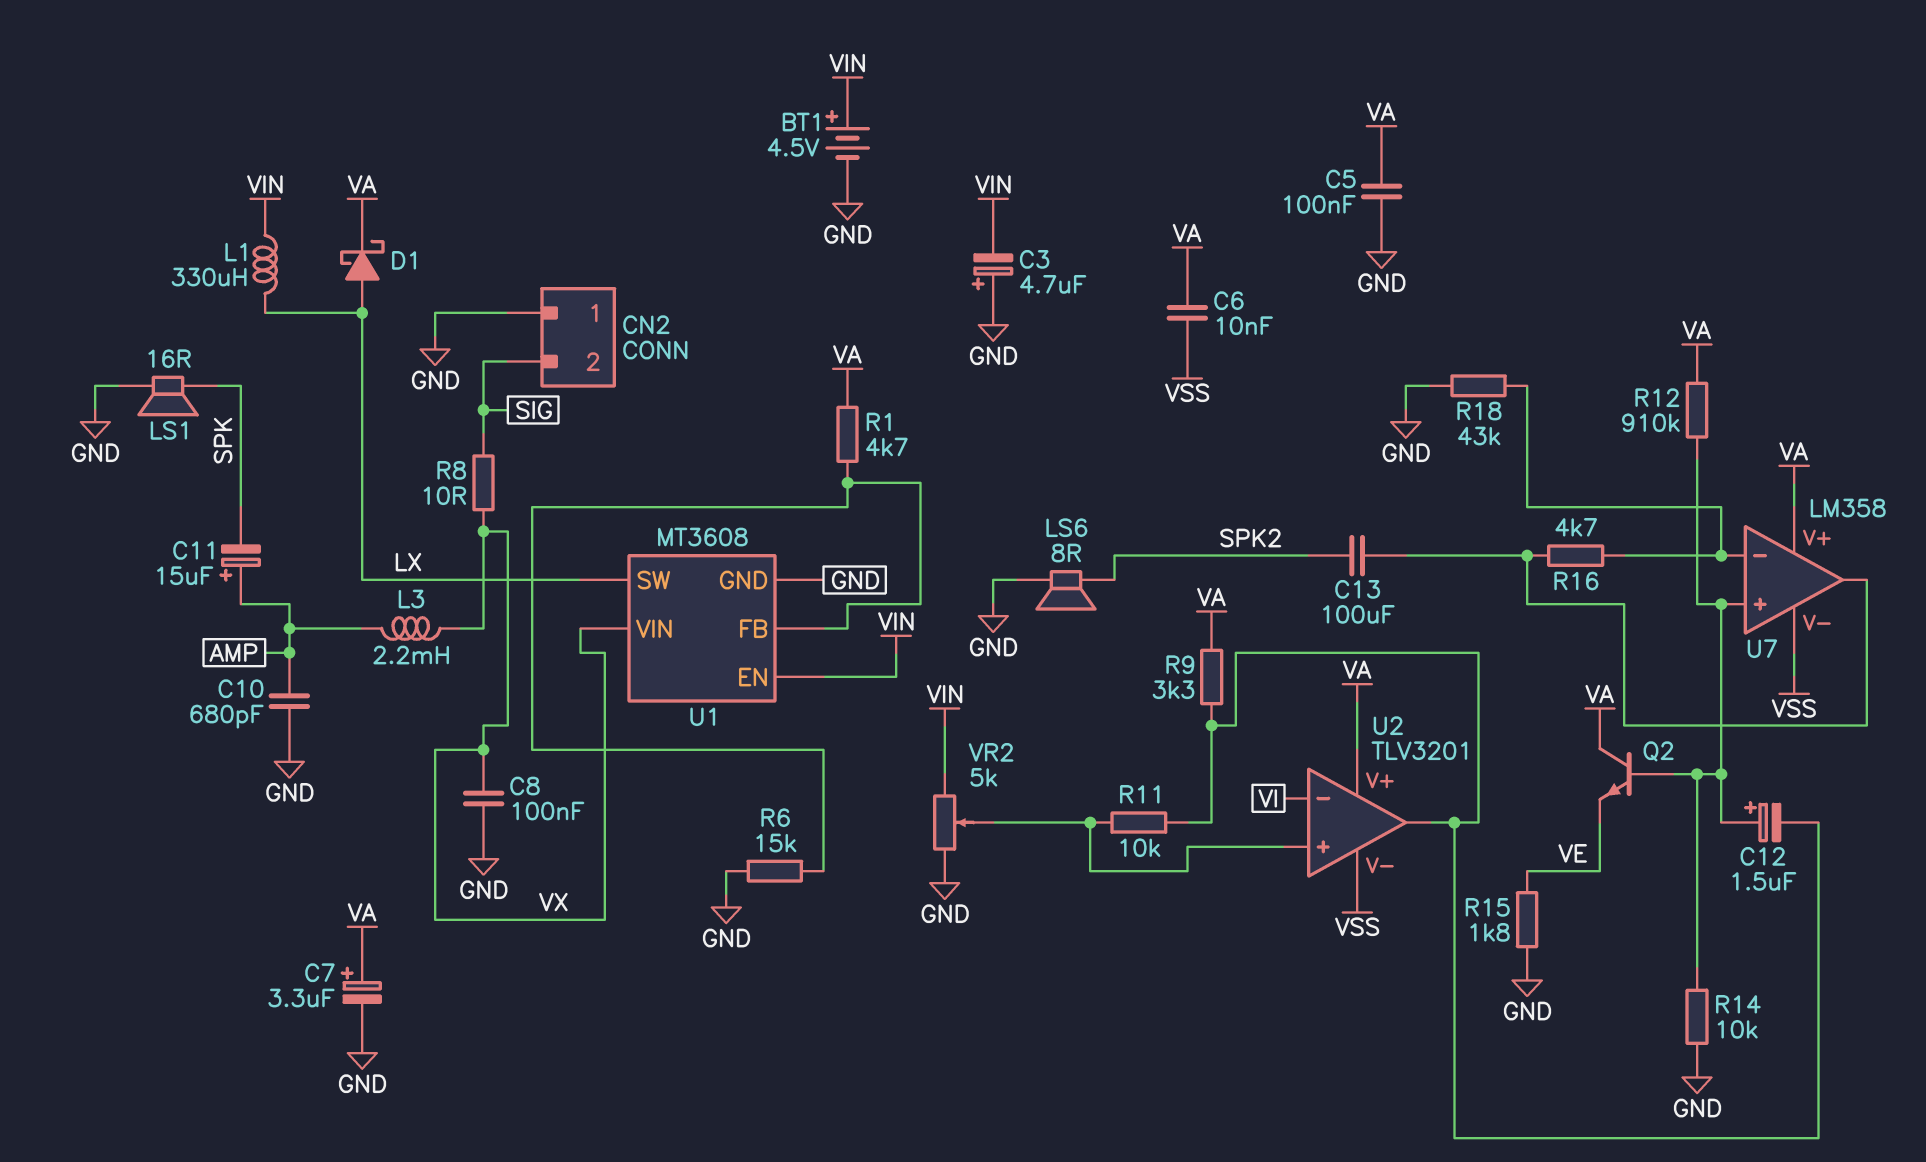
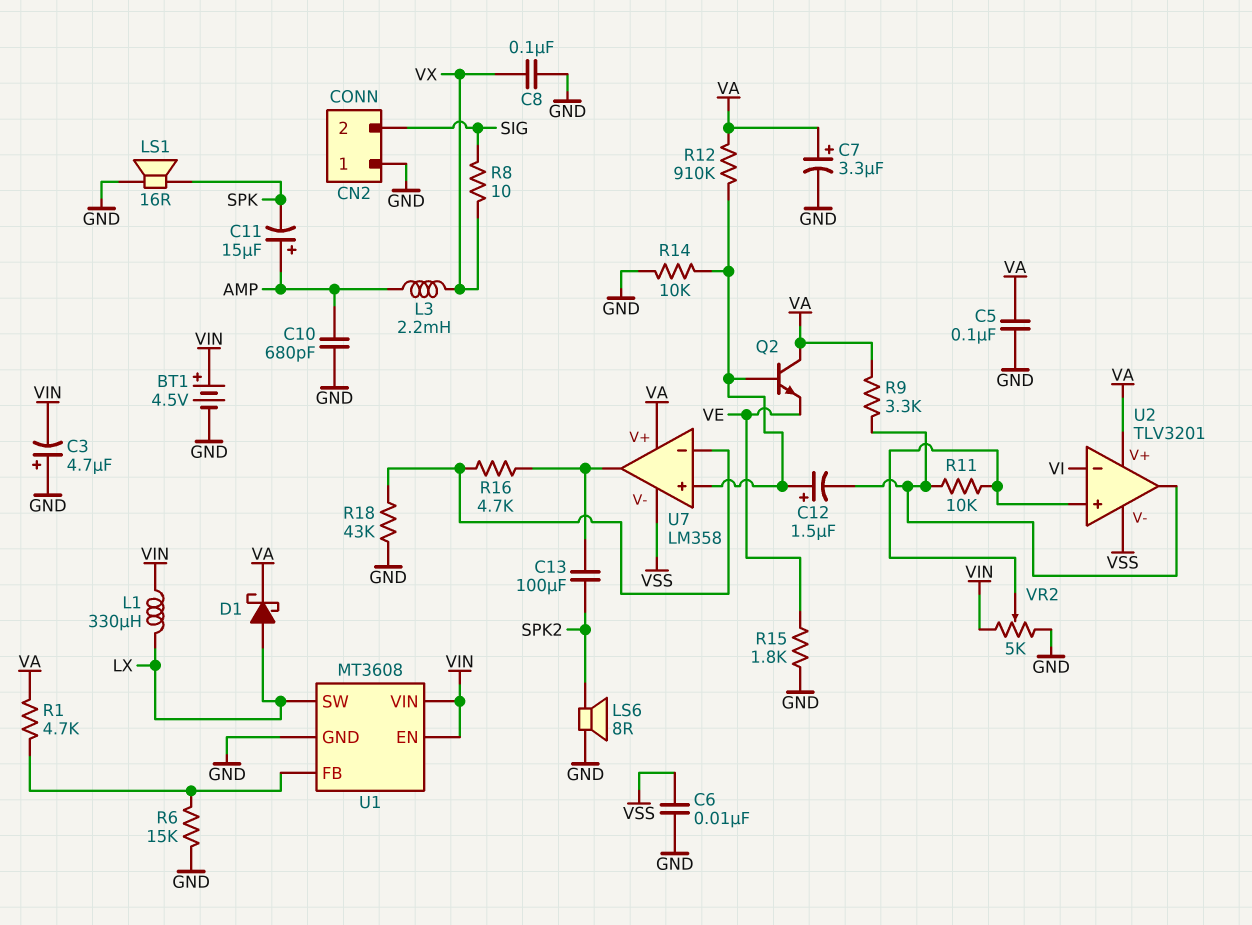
C6: 10nF (VA, VSS) -> 10nF (GND, VSS)
U1 pin VIN: VX -> VIN

